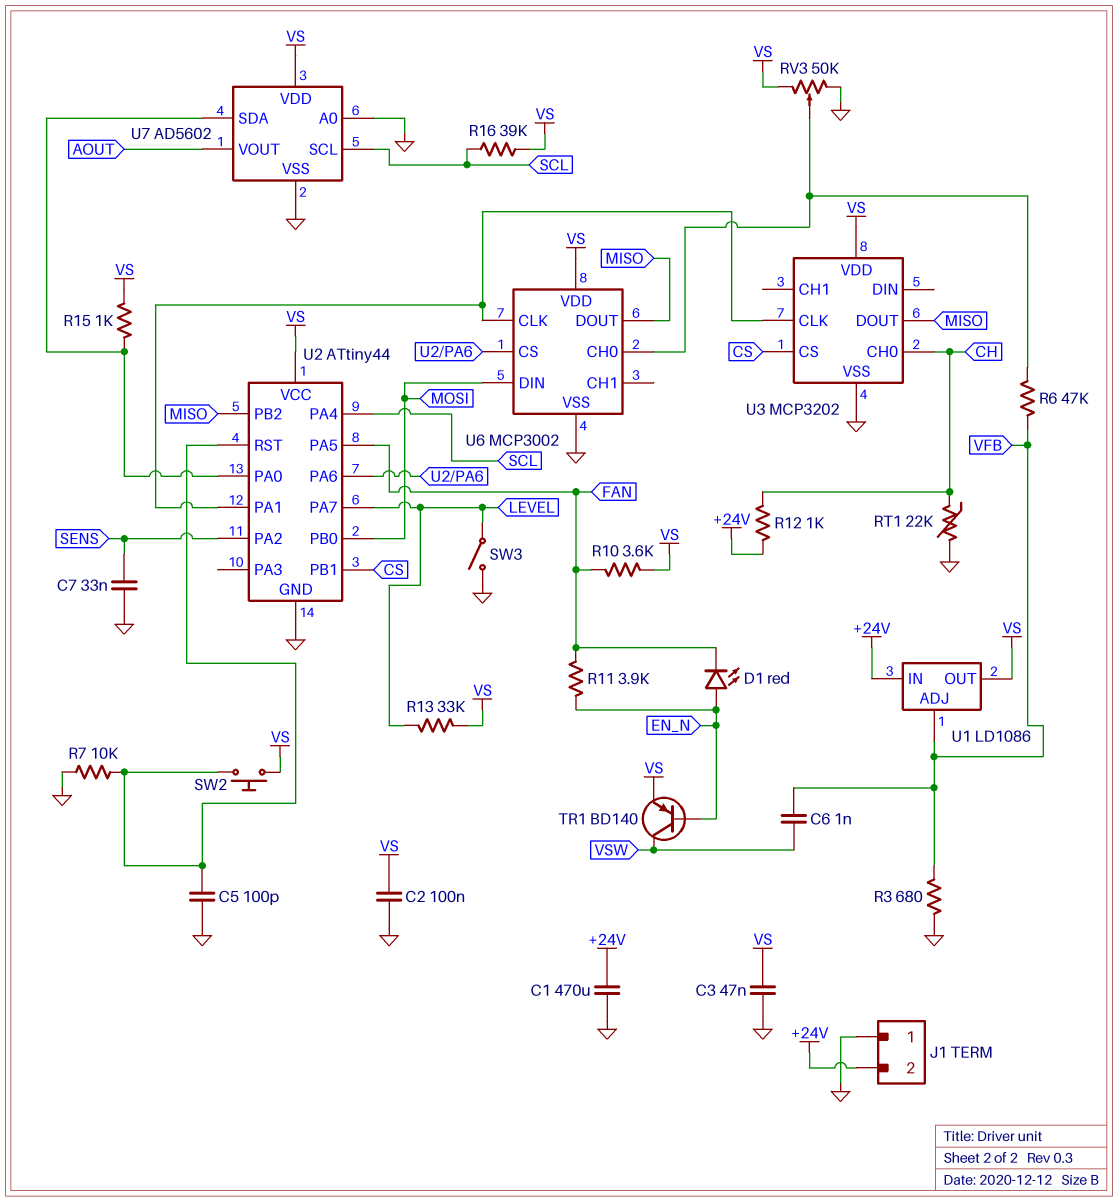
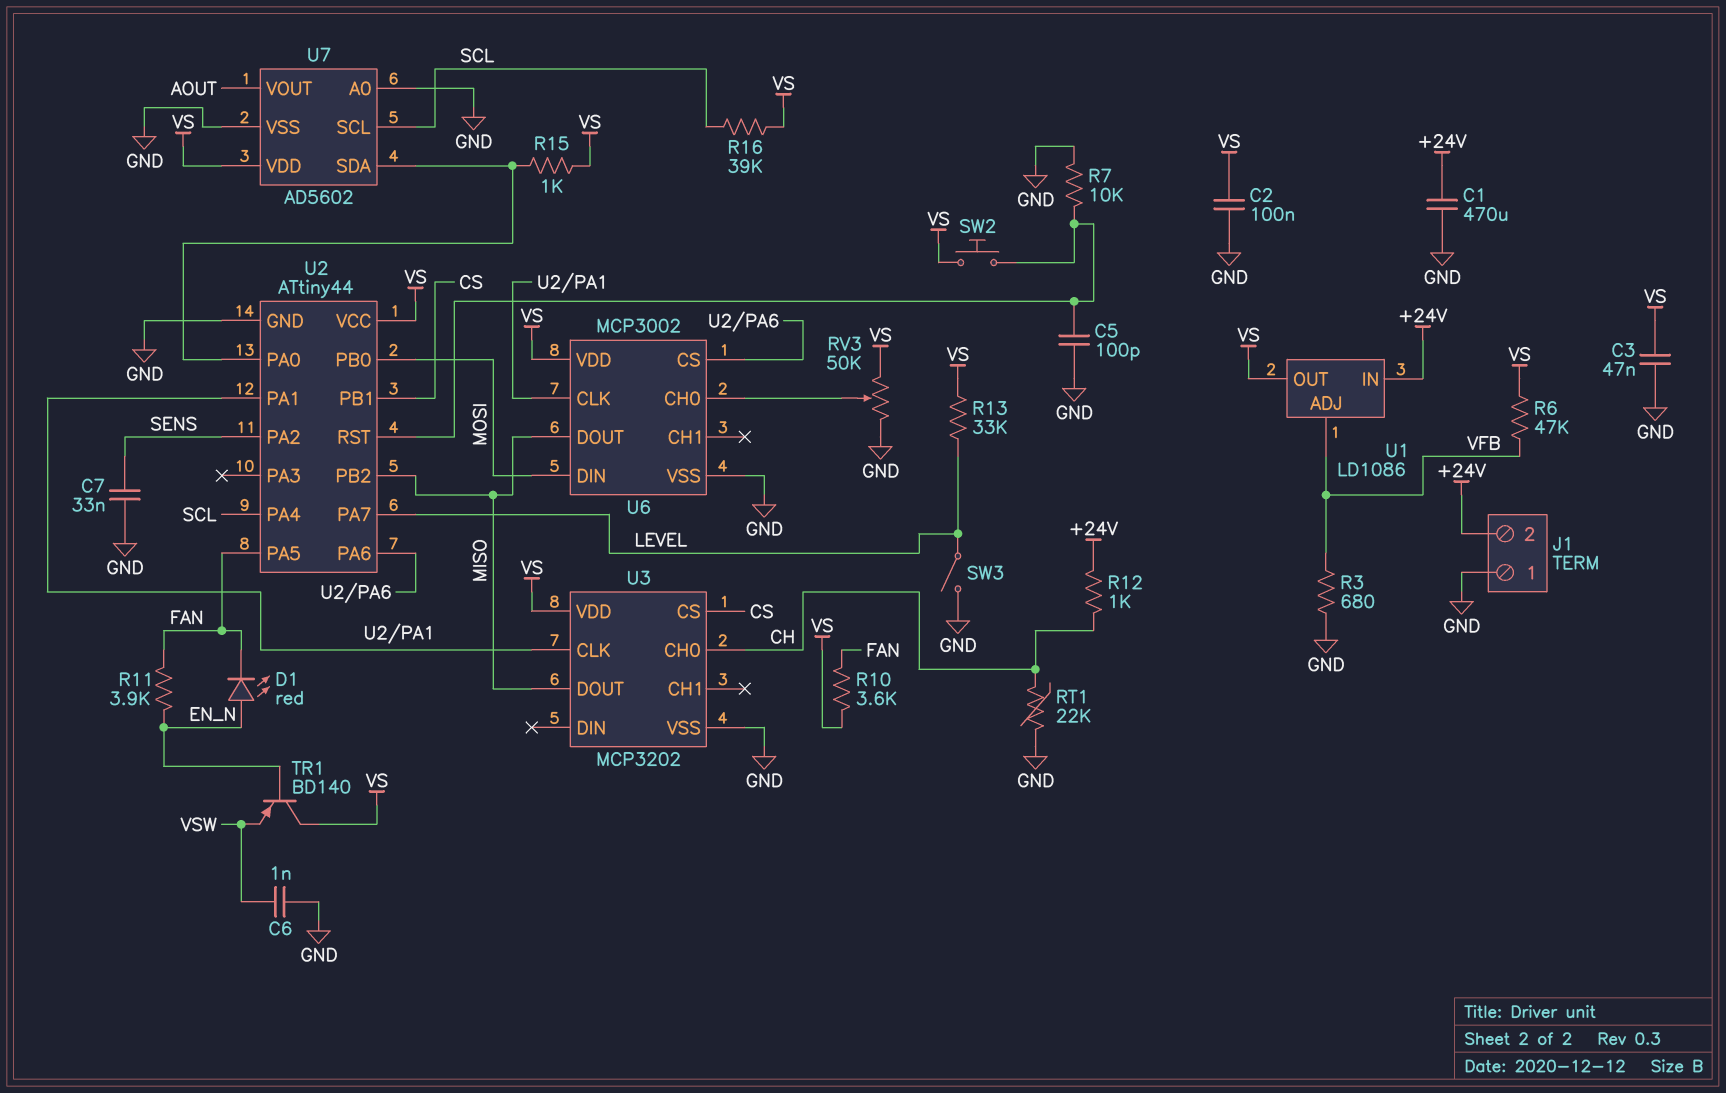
C6: 1nF (VFB, VSW) -> 1nF (GND, VSW)
R6: 47k (U6/CH0, VFB) -> 47k (VFB, VS)
TR1: PNP BD140 (B EN_N, C VSW, E VS) -> PNP BD140 (B EN_N, C VS, E VSW)

